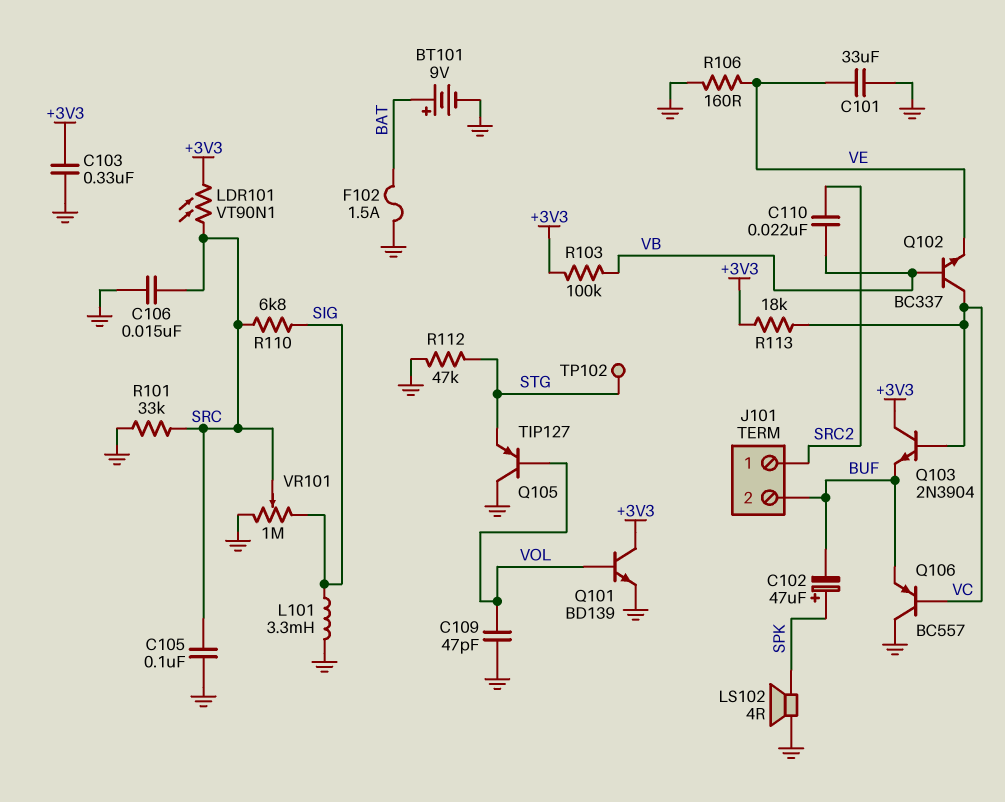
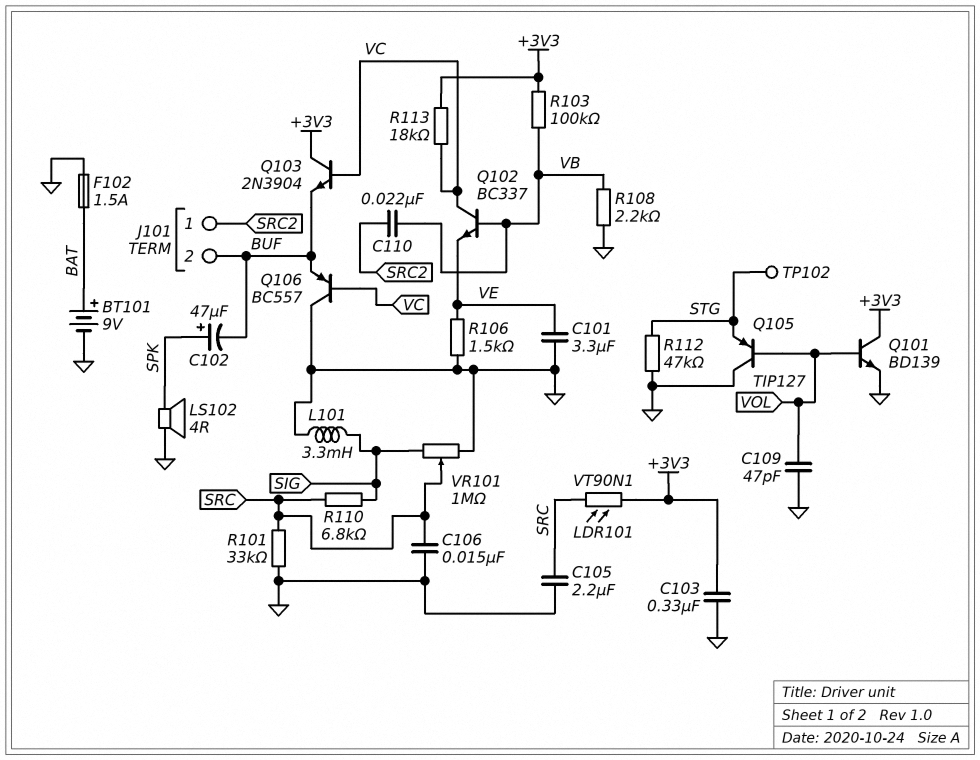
C101: 33uF (GND, VE) -> 3.3uF (GND, VE)
C105: 100nF (GND, SRC) -> 2.2uF (GND, SRC)
R106: 160 (GND, VE) -> 1.5k (GND, VE)
R108: none -> 2.2k (GND, VB)

